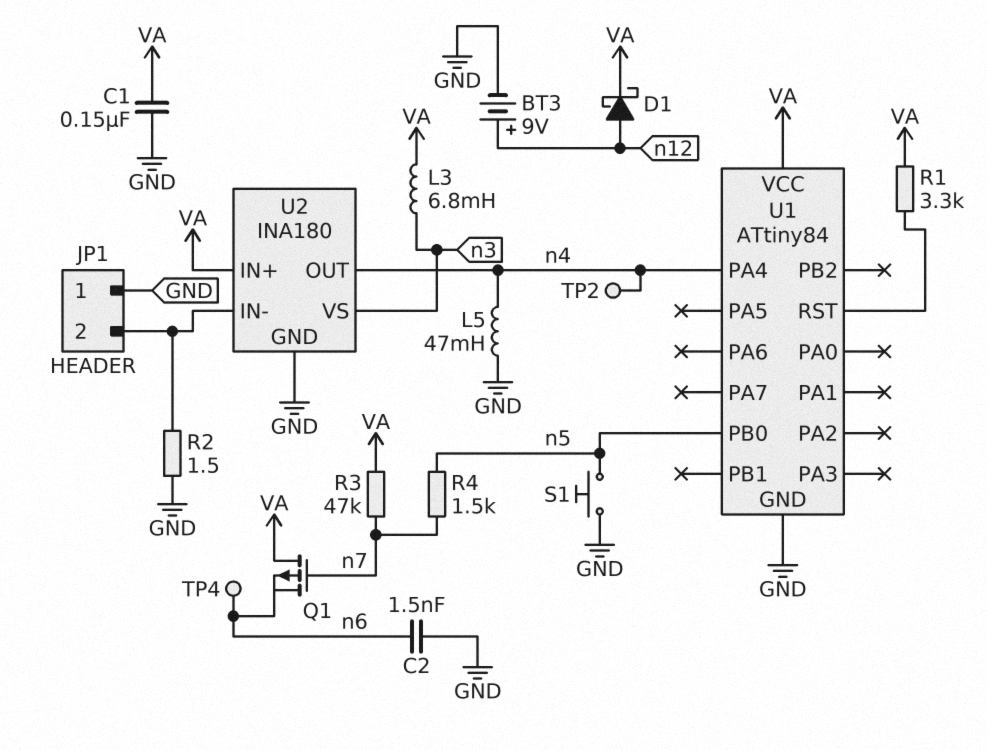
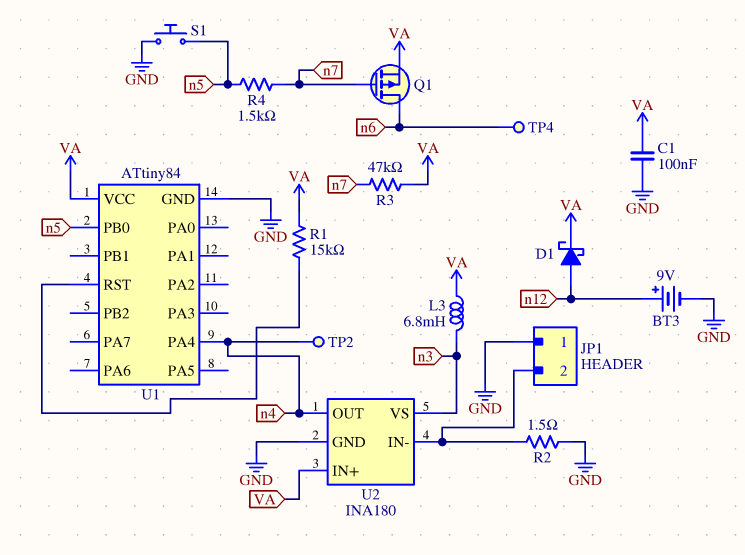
C1: 150nF (GND, VA) -> 100nF (GND, VA)
C2: 1.5nF (GND, n6) -> none
L5: 47mH (GND, n4) -> none
Q1: PMOS (G n7, D VA, S n6) -> PMOS (G n7, D n6, S VA)
R1: 3.3k (U1/RST, VA) -> 15k (U1/RST, VA)

